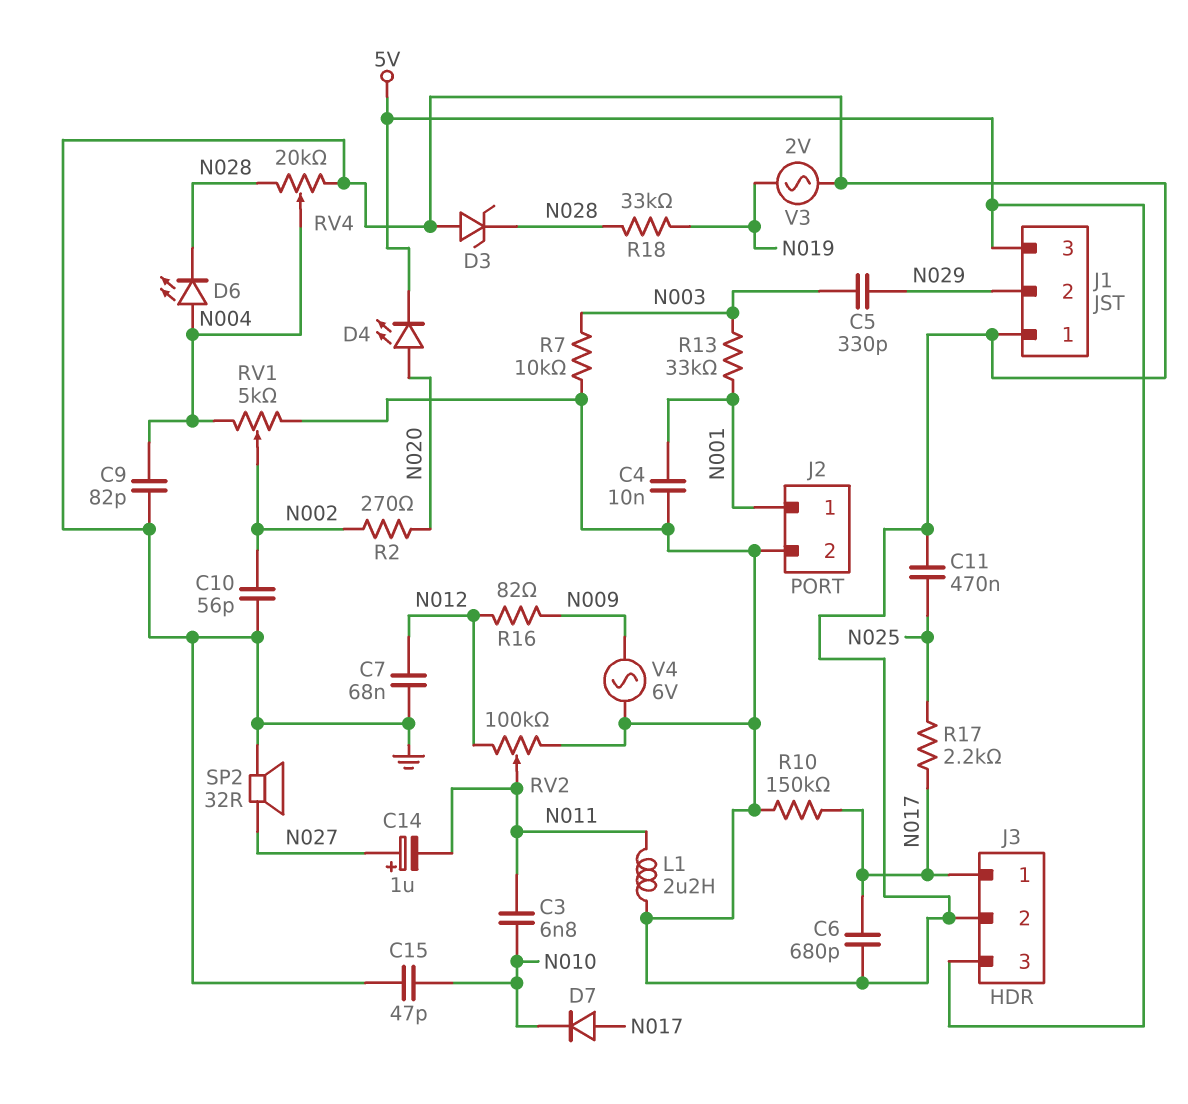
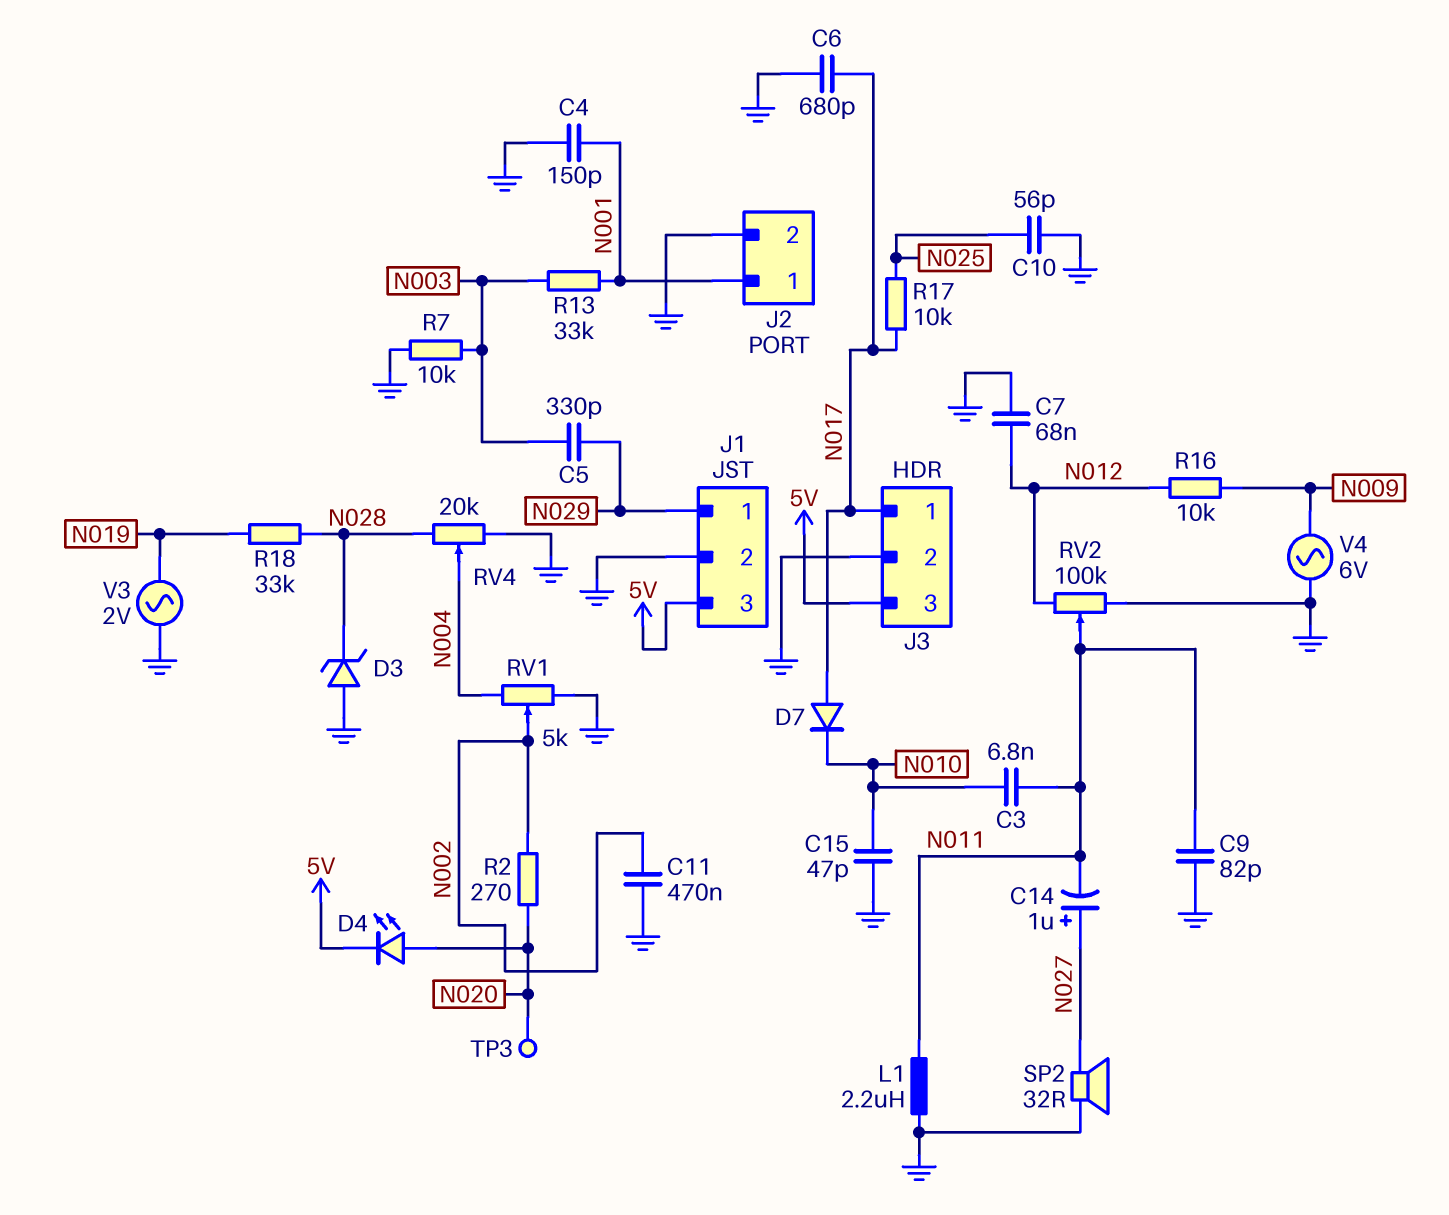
C4: 10nF (GND, N001) -> 150pF (GND, N001)
C9: 82pF (GND, N004) -> 82pF (GND, N011)
C10: 56pF (GND, N002) -> 56pF (GND, N025)
C11: 470nF (GND, N025) -> 470nF (GND, N002)
D6: LED (A N004, K N028) -> none
J1 pin 1: GND -> N029
J1 pin 2: N029 -> GND
R10: 150k (GND, N017) -> none
R16: 82 (N009, N012) -> 10k (N009, N012)
R17: 2.2k (N017, N025) -> 10k (N017, N025)
TP3: none -> test point (N020)

